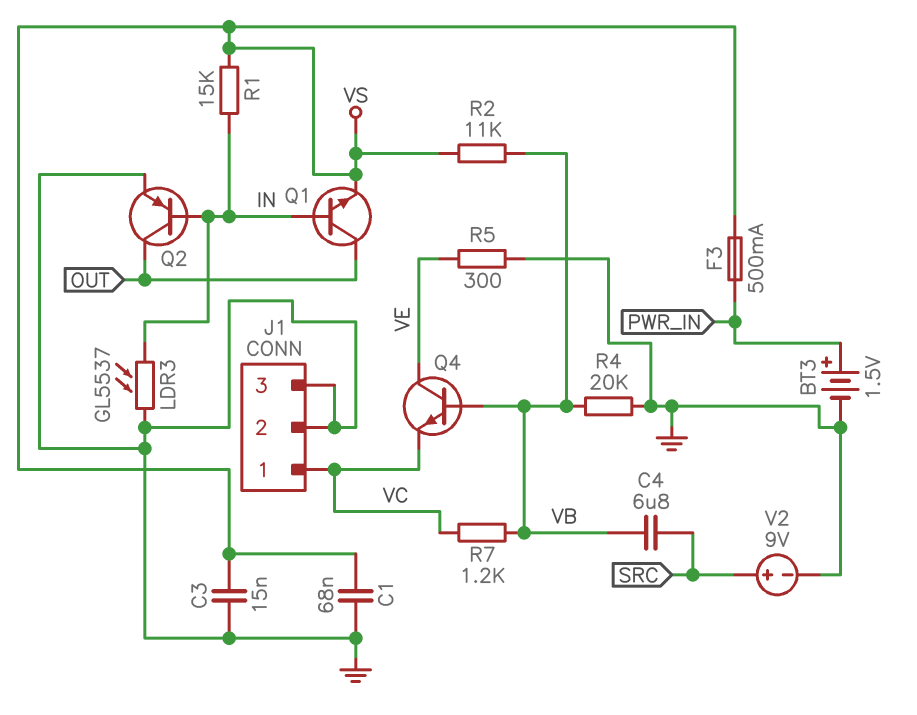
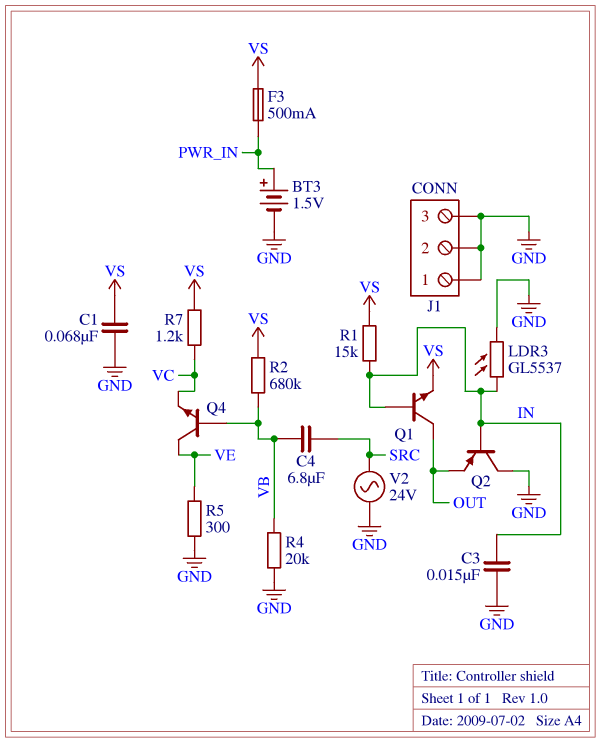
C3: 15nF (GND, VS) -> 15nF (GND, IN)
J1 pin 1: VC -> GND
Q2: PNP (B IN, C OUT, E GND) -> PNP (B IN, C GND, E OUT)
R2: 11k (VB, VS) -> 680k (VB, VS)
R7: 1.2k (VB, VC) -> 1.2k (VC, VS)
V2: 9V (plus SRC, minus GND) -> AC 24V (GND, SRC)

